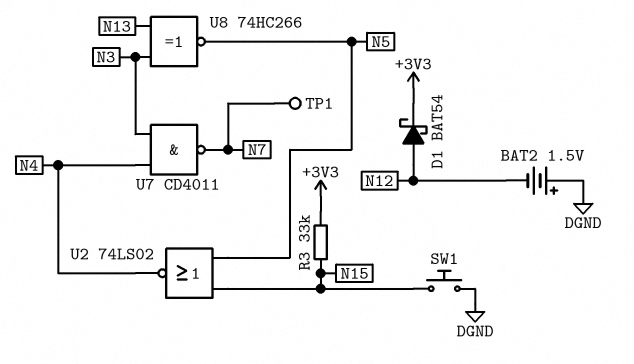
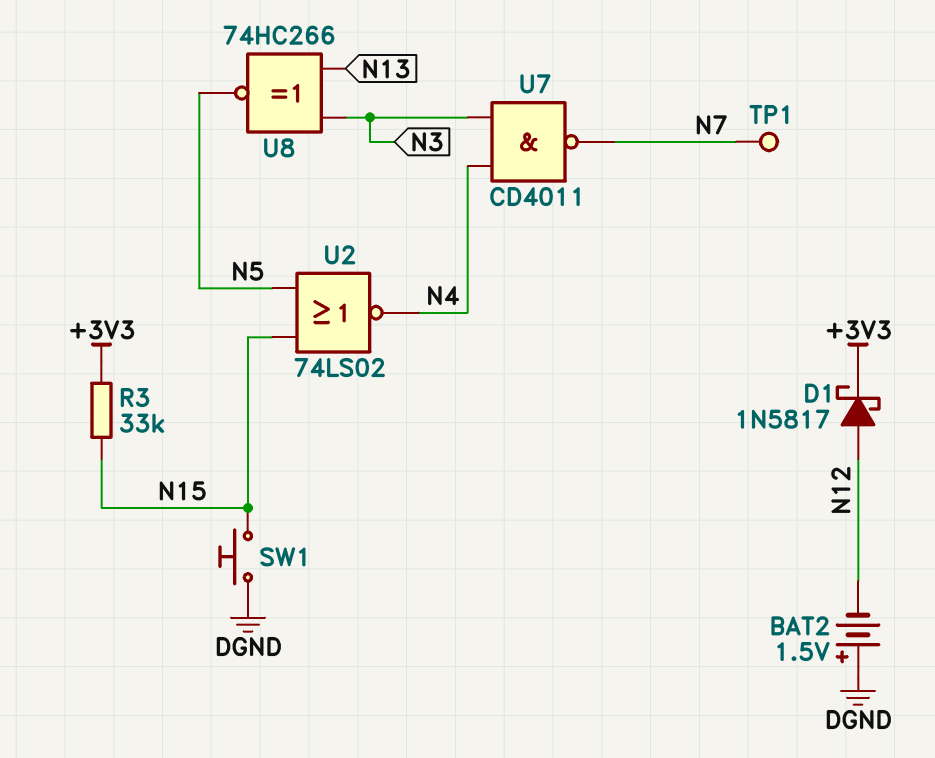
D1: schottky BAT54 (A N12, K +3V3) -> schottky 1N5817 (A N12, K +3V3)

